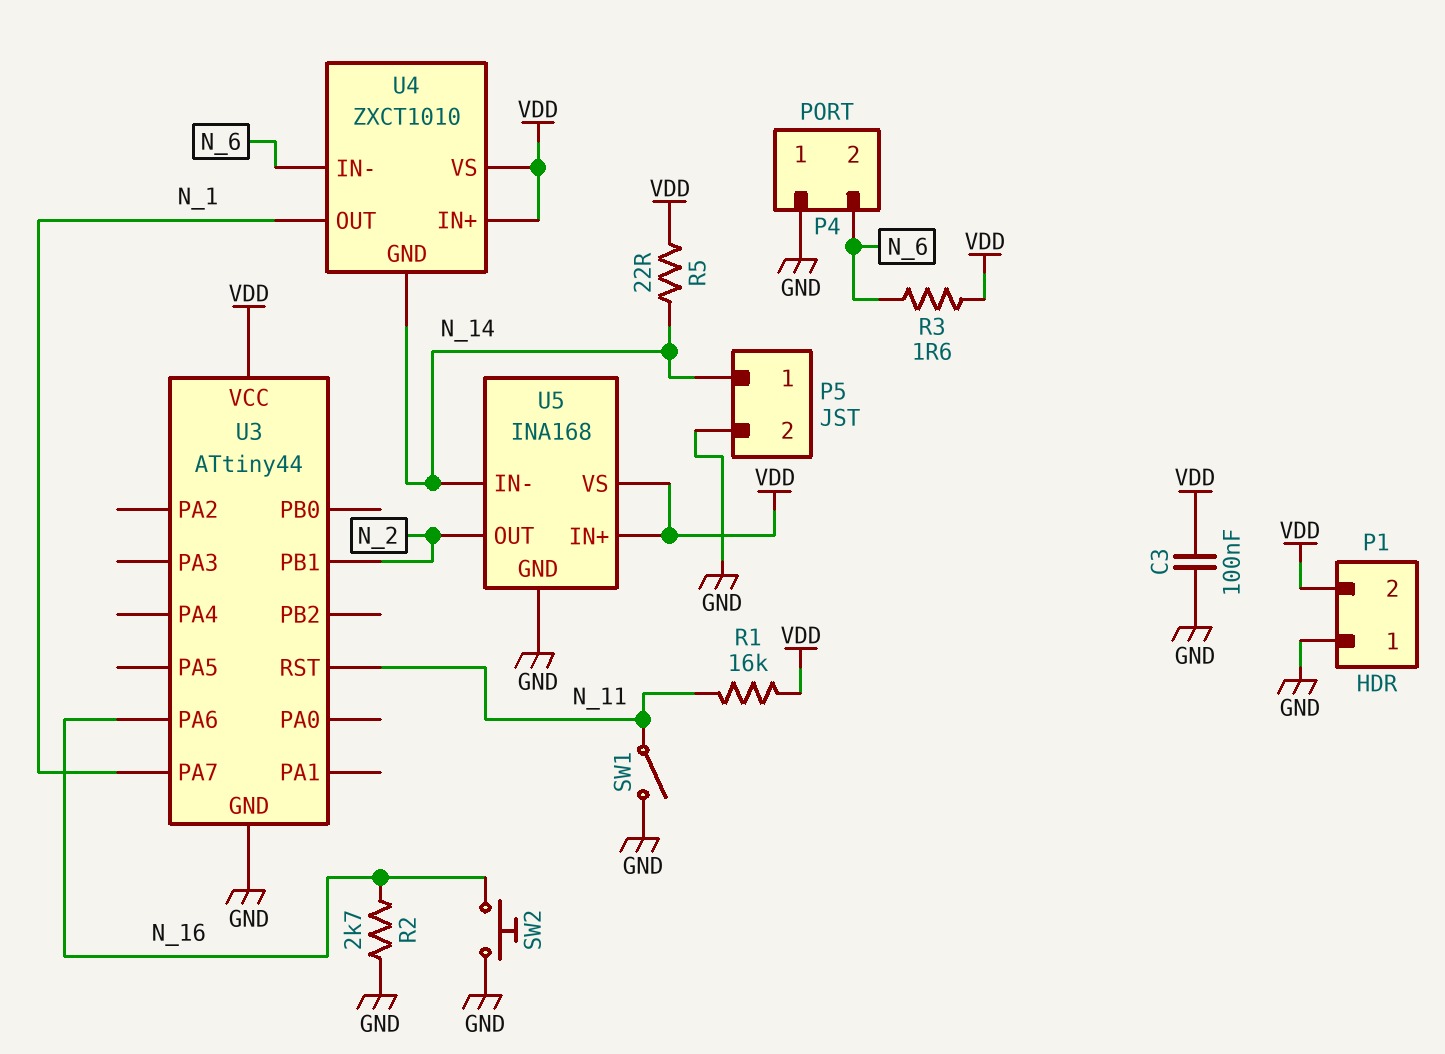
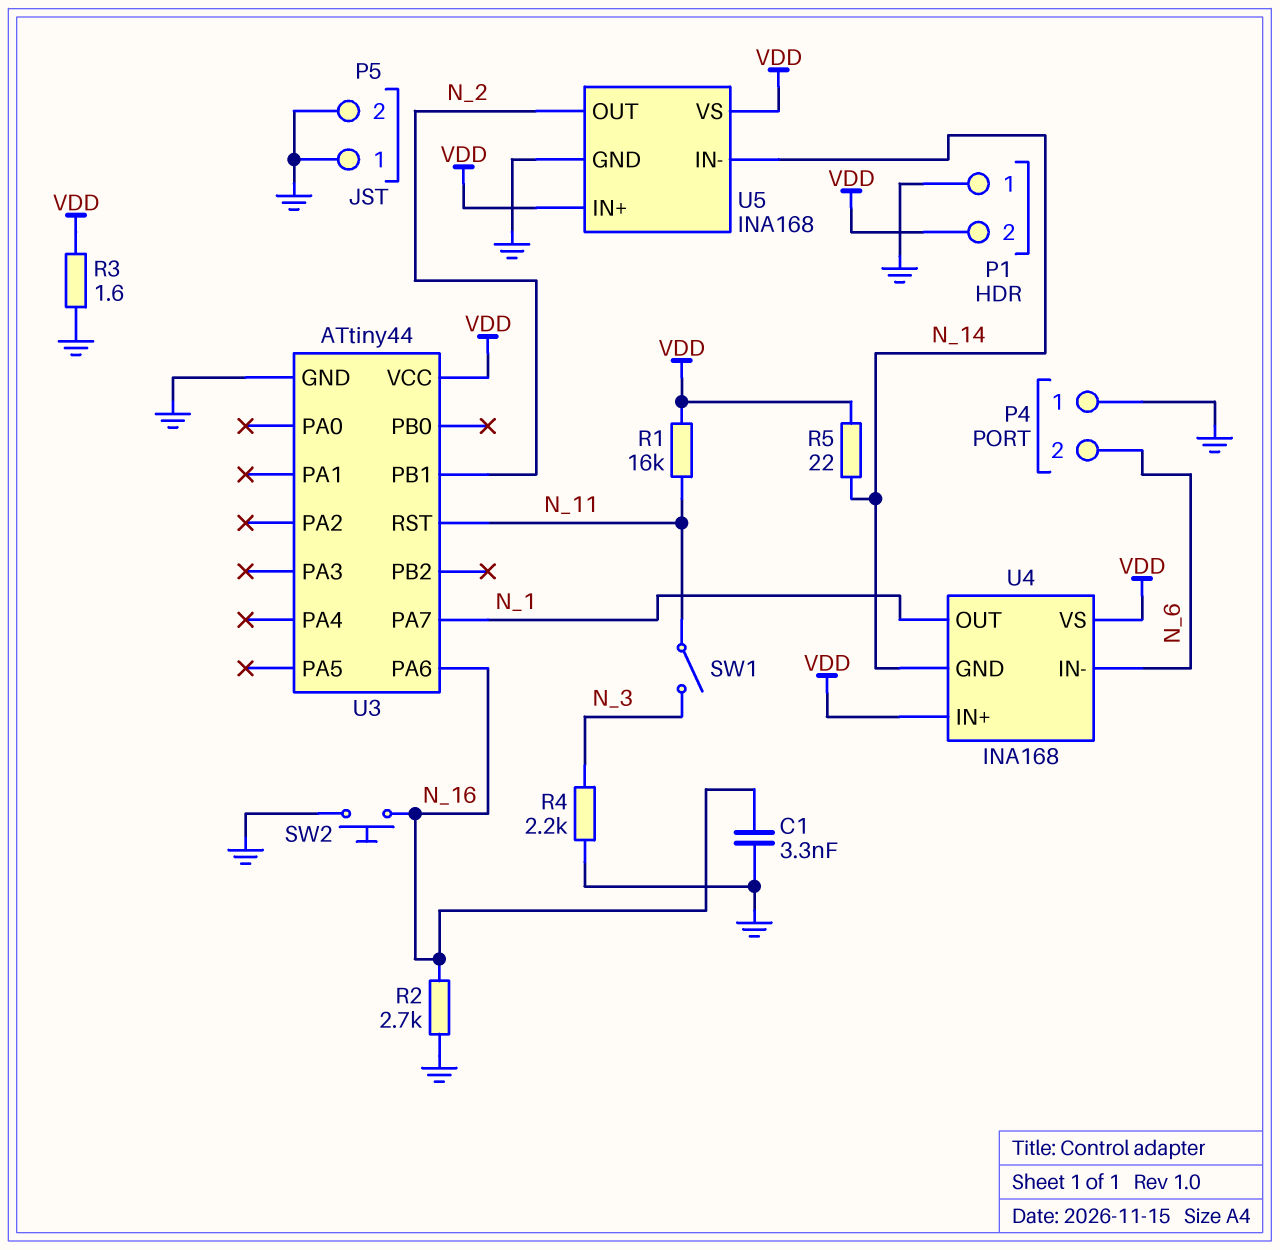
C1: none -> 3.3nF (GND, N_16)
C3: 100nF (GND, VDD) -> none
P5 pin 1: N_14 -> GND
R3: 1.6 (N_6, VDD) -> 1.6 (GND, VDD)
R4: none -> 2.2k (GND, N_3)
SW1: switch (GND, N_11) -> switch (N_3, N_11)
U4: ZXCT1010 -> INA168

